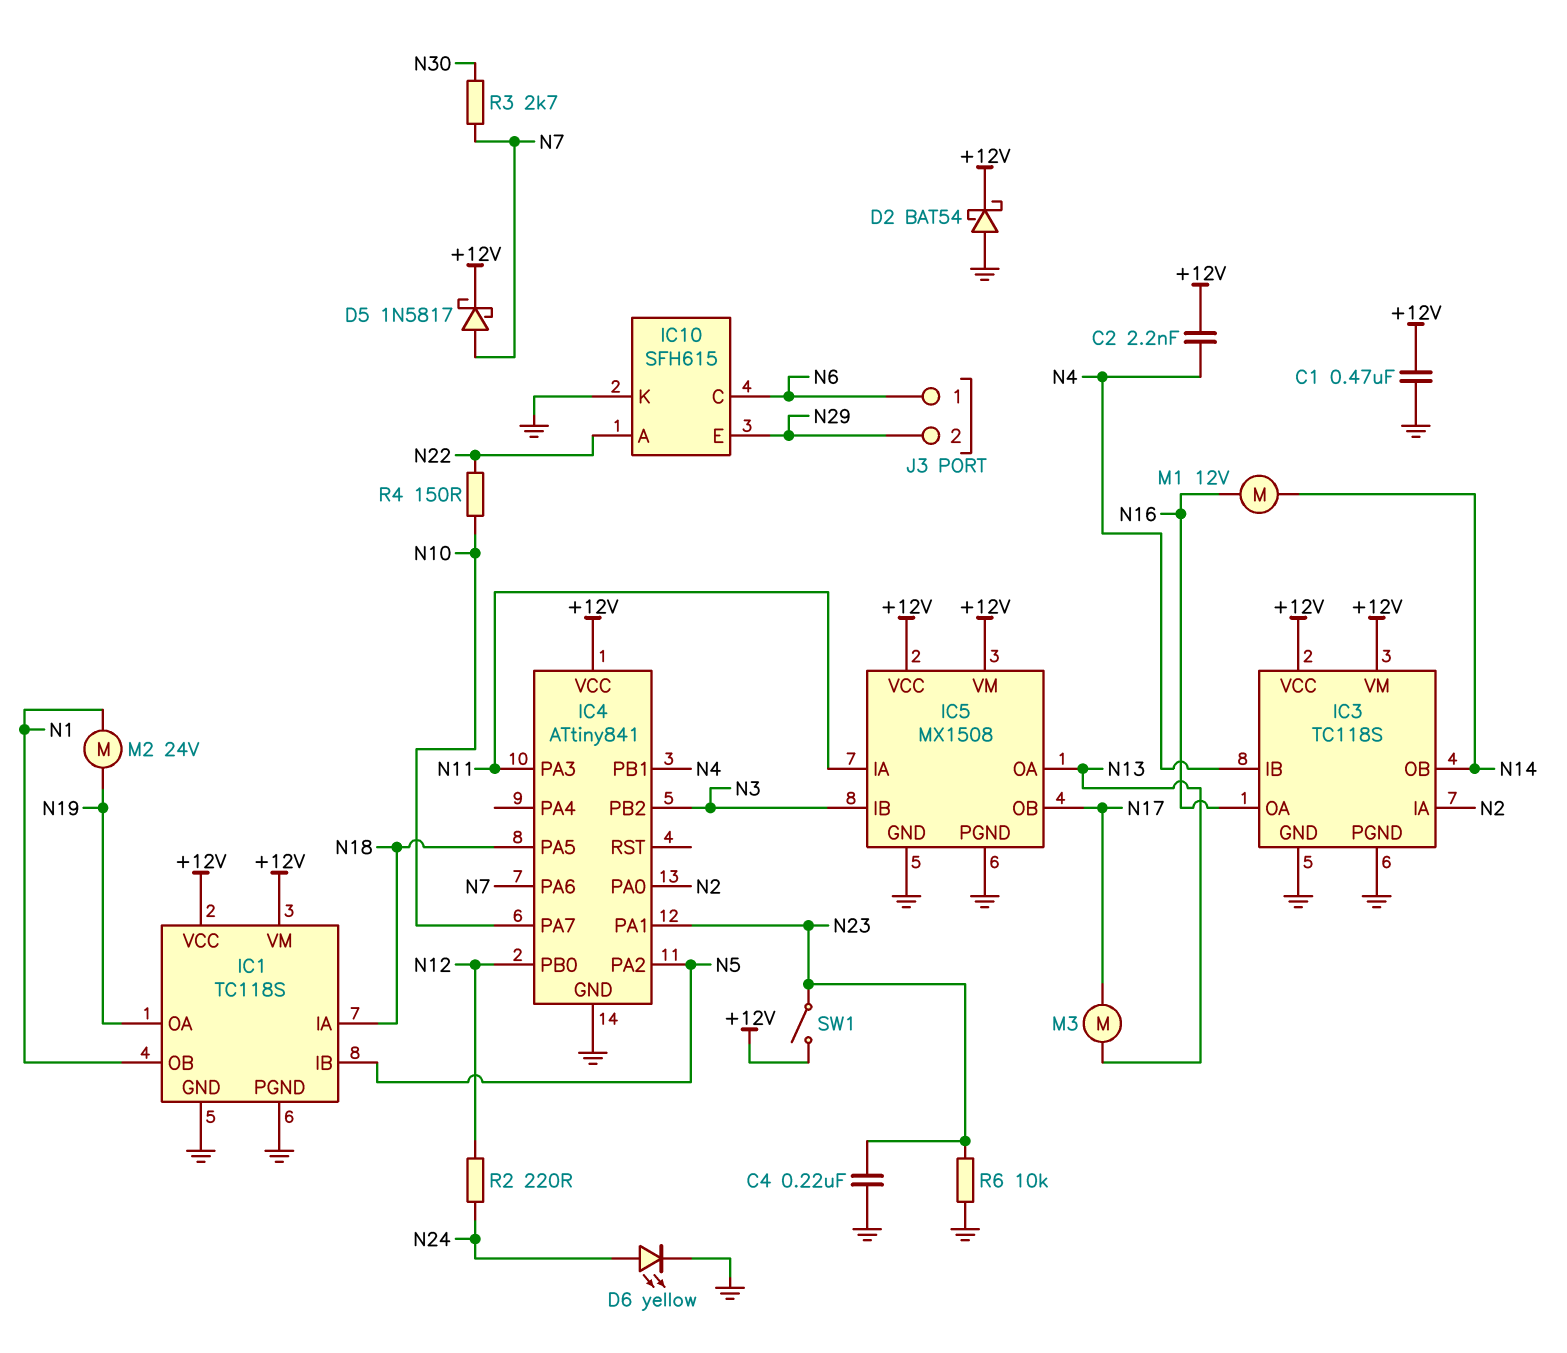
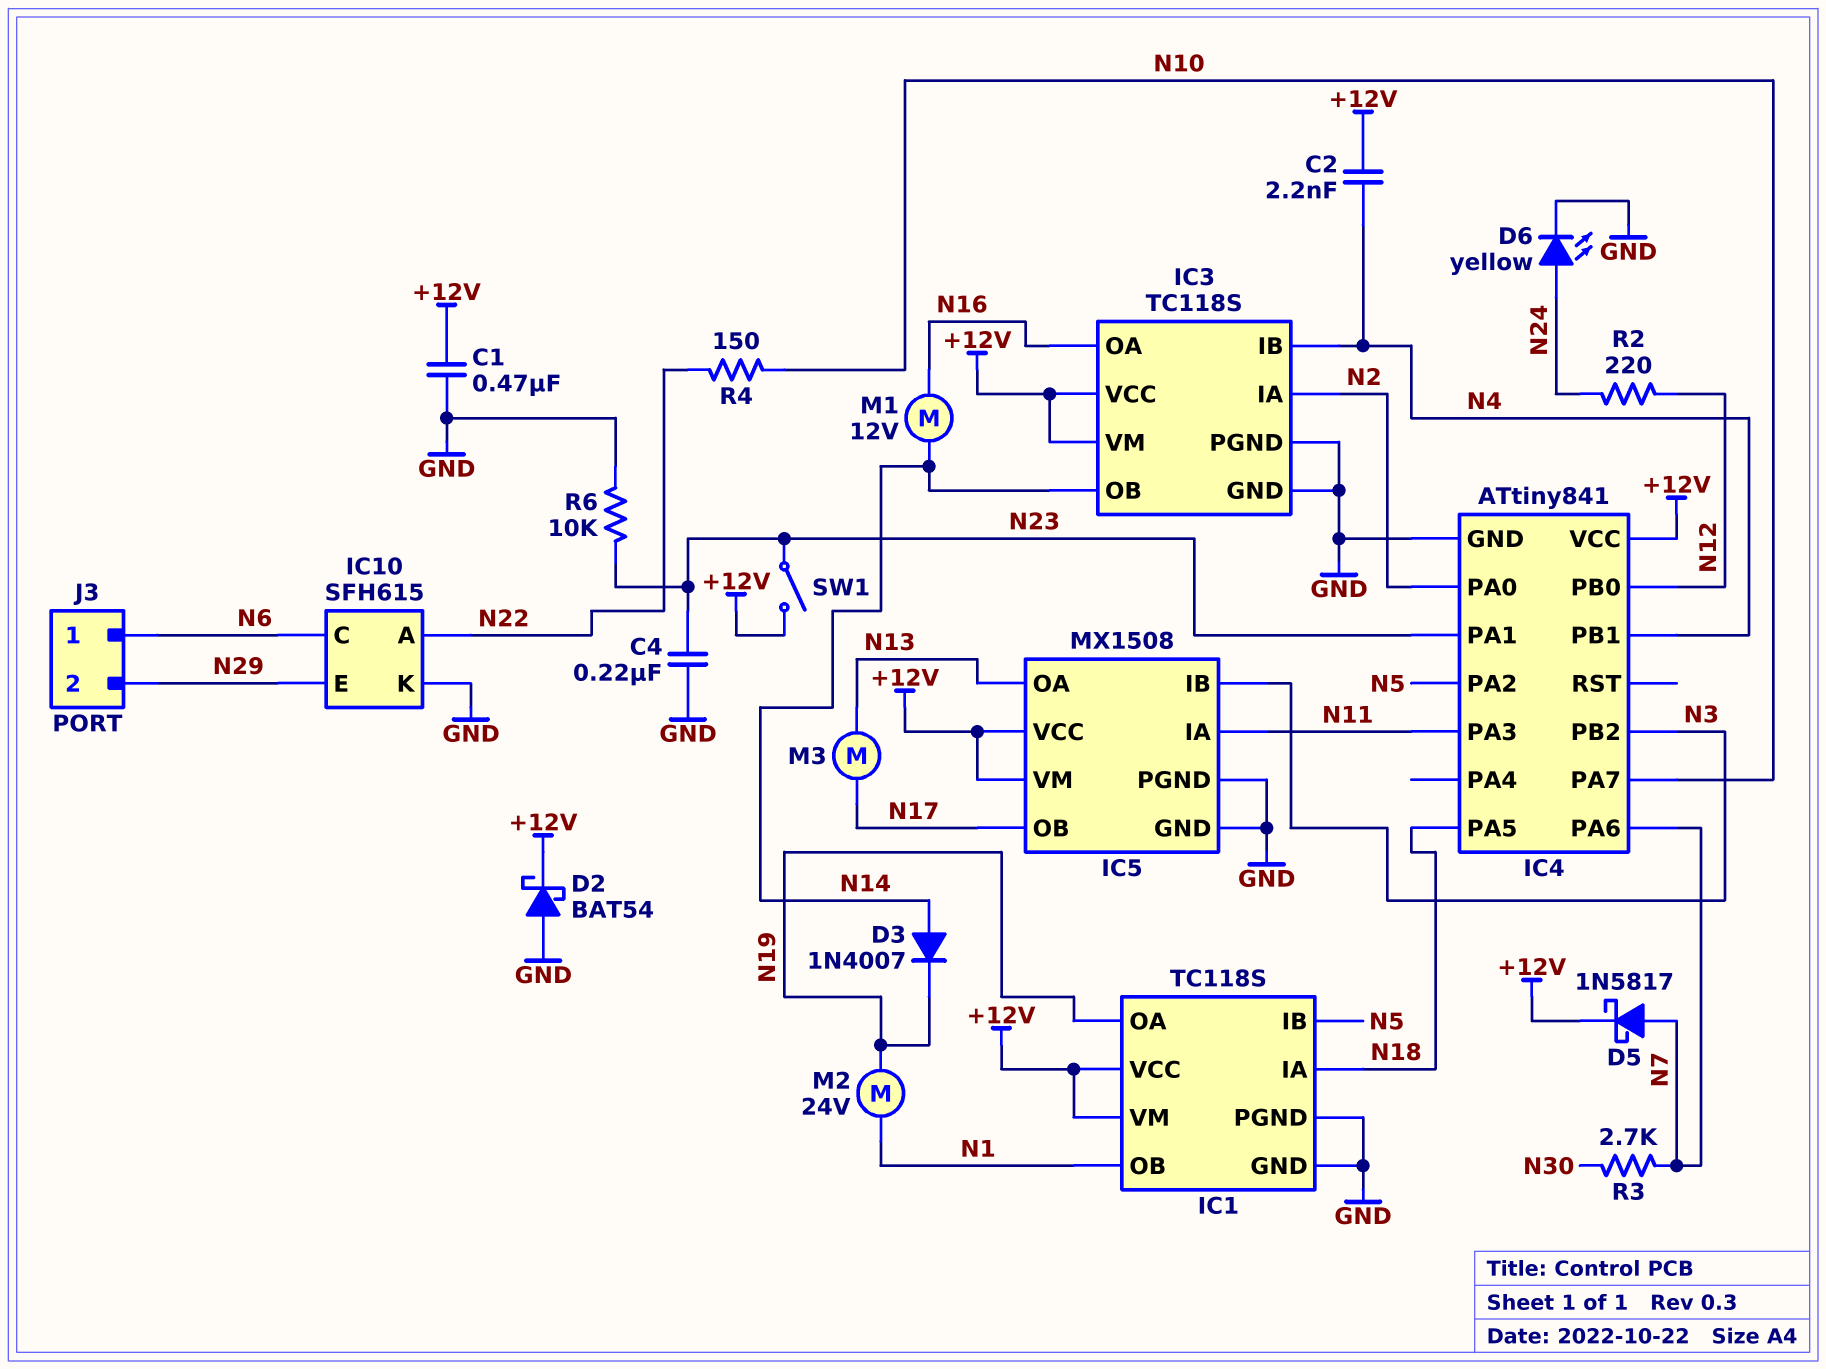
D3: none -> diode 1N4007 (A N14, K N19)

